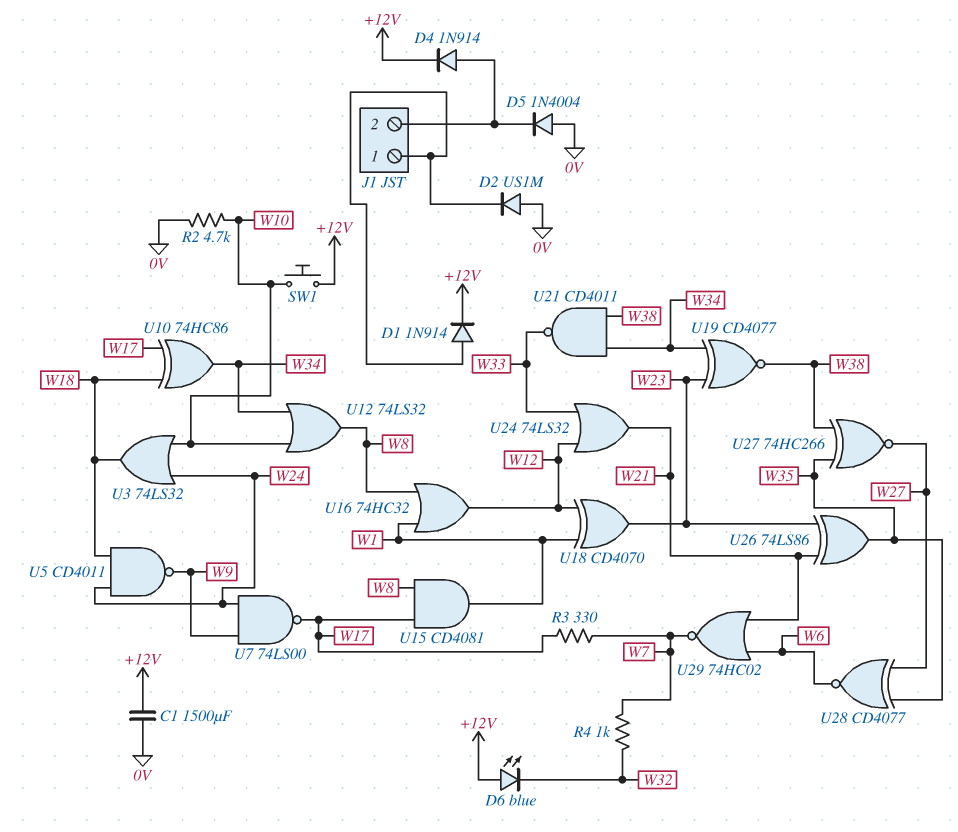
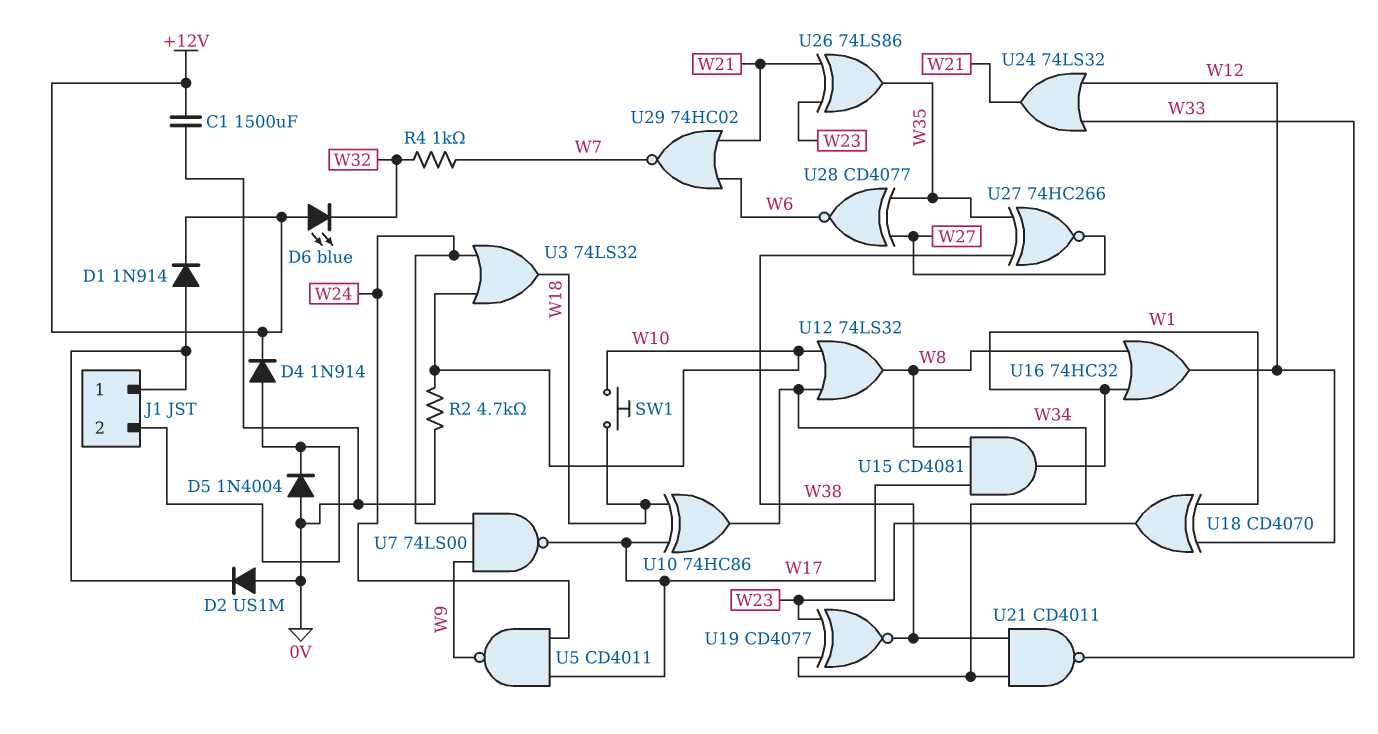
R3: 330 (W7, W17) -> none
SW1: button (+12V, W10) -> button (W10, W18)
U5: NAND CD4011 (in W18, in W24, out W9) -> NAND CD4011 (in W17, in W24, out W9)

